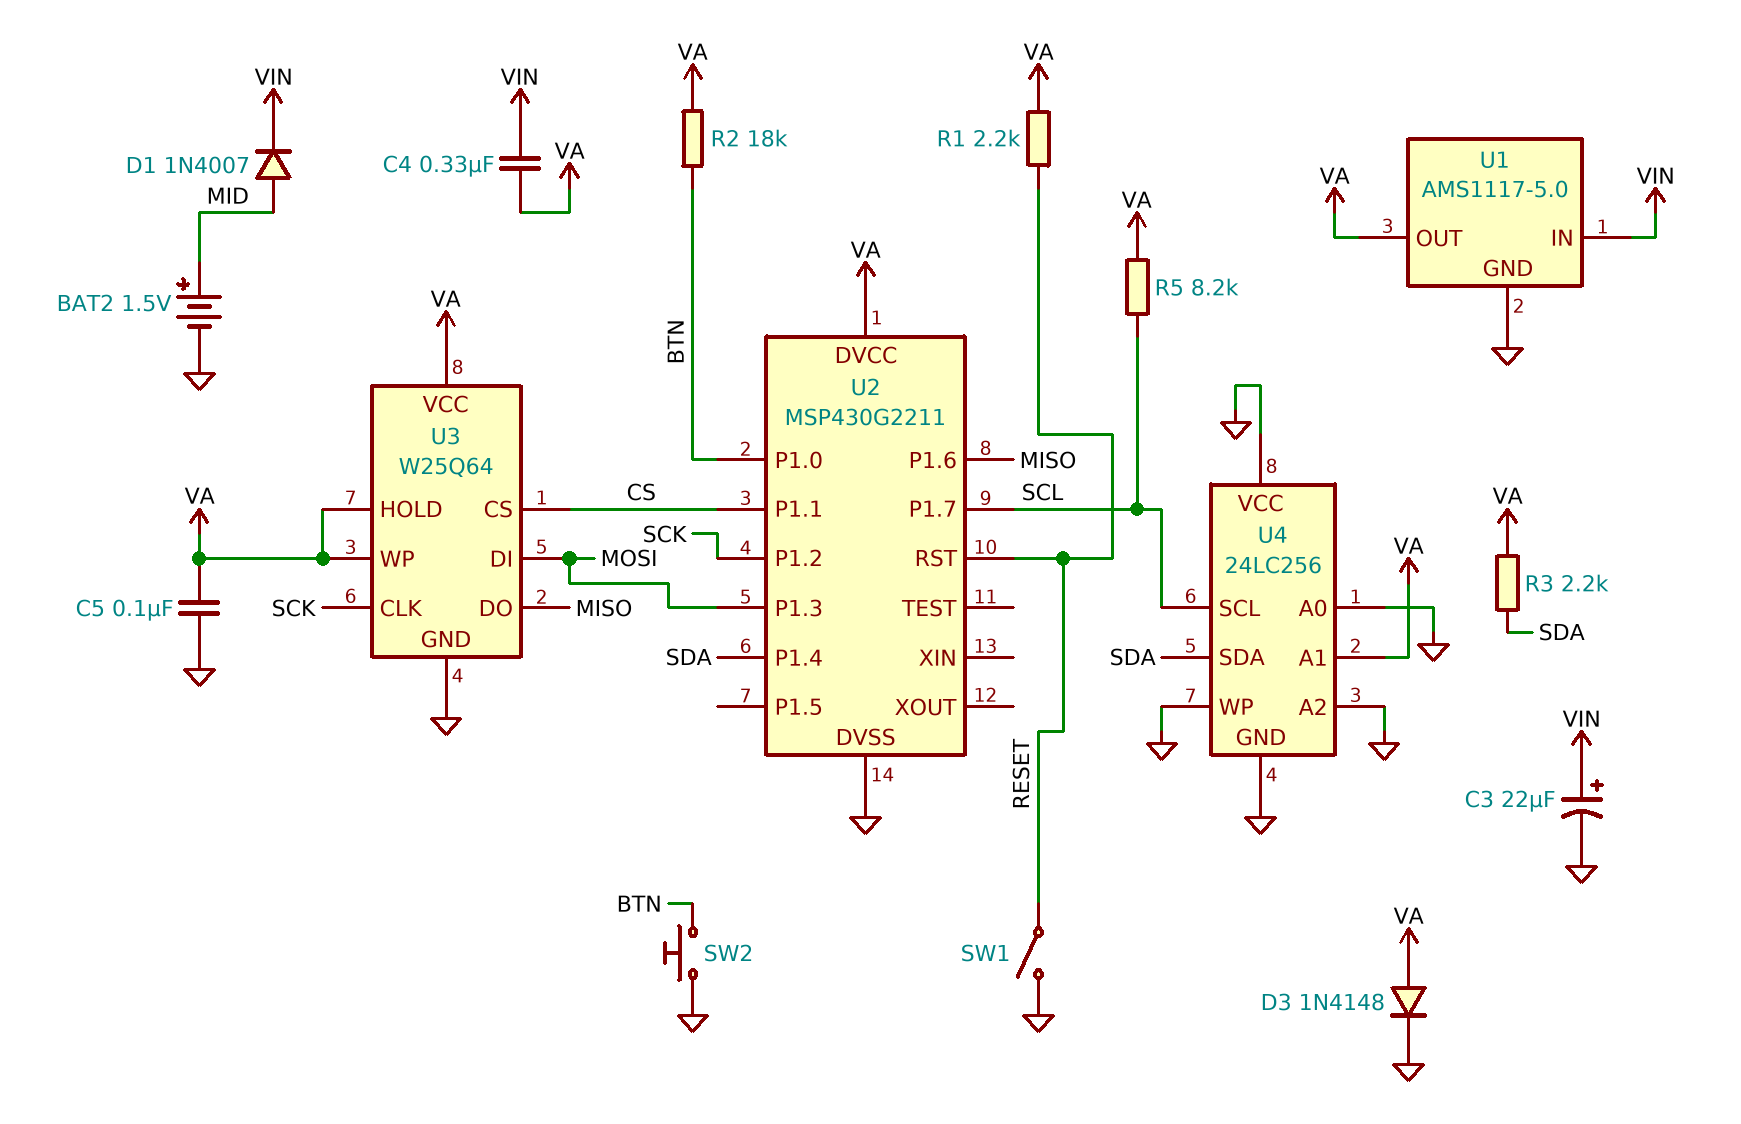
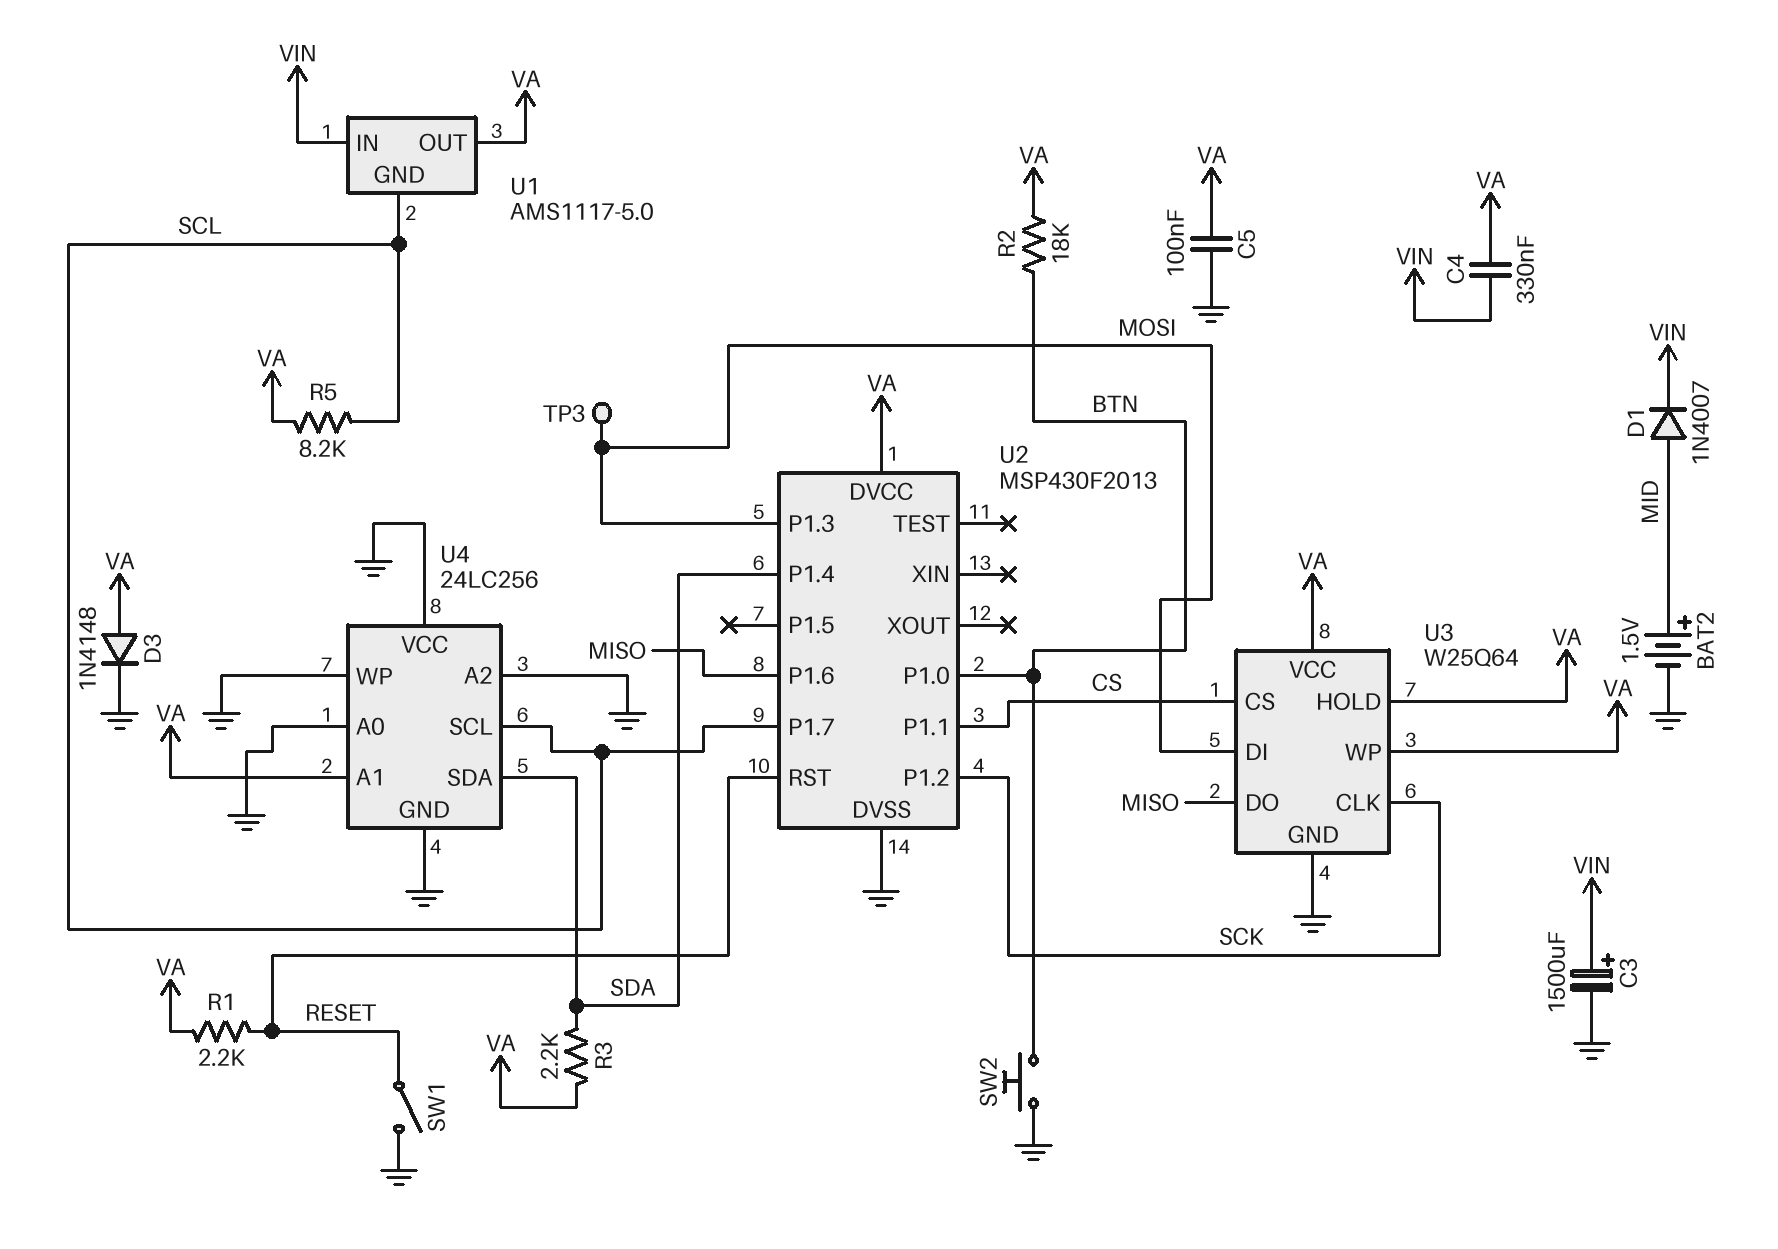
C3: 22uF (plus VIN, minus GND) -> 1500uF (plus VIN, minus GND)
TP3: none -> test point (MOSI)
U1 pin GND: GND -> SCL
U2: MSP430G2211 -> MSP430F2013

